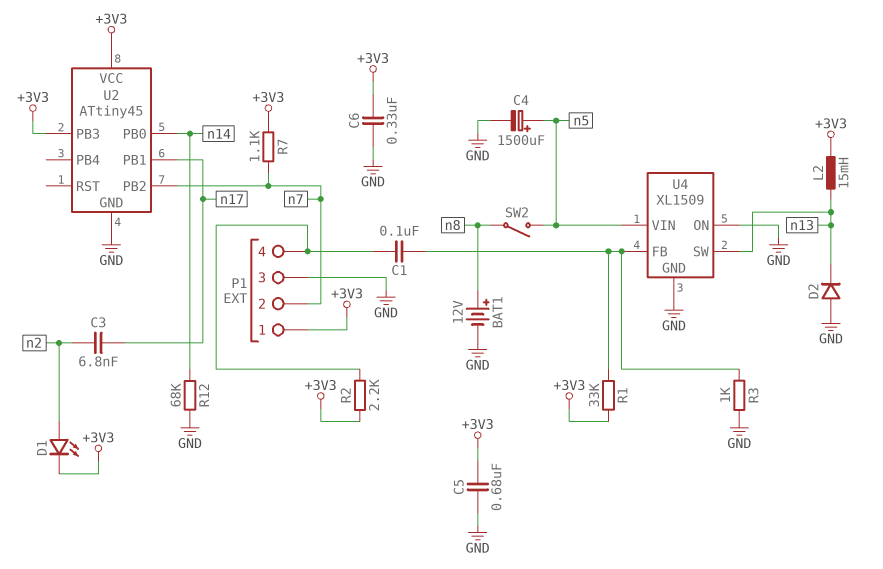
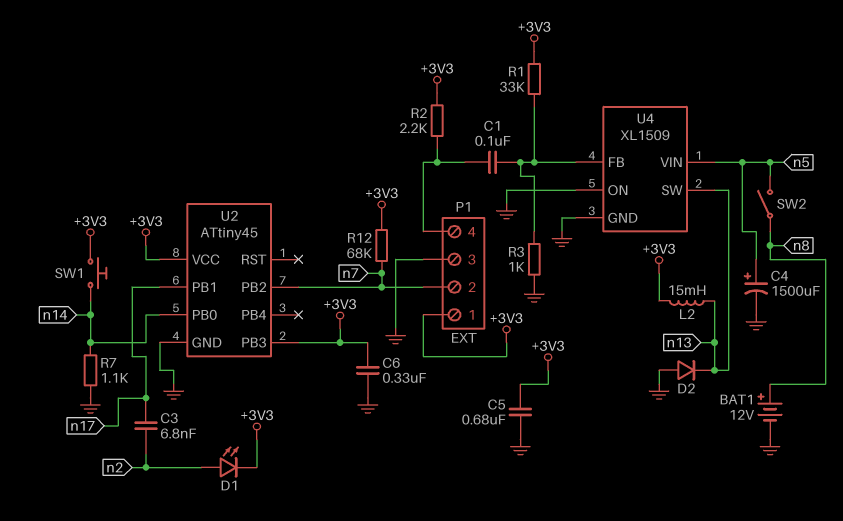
R7: 1.1k (+3V3, n7) -> 1.1k (GND, n14)
R12: 68k (GND, n14) -> 68k (+3V3, n7)
SW1: none -> button (+3V3, n14)

